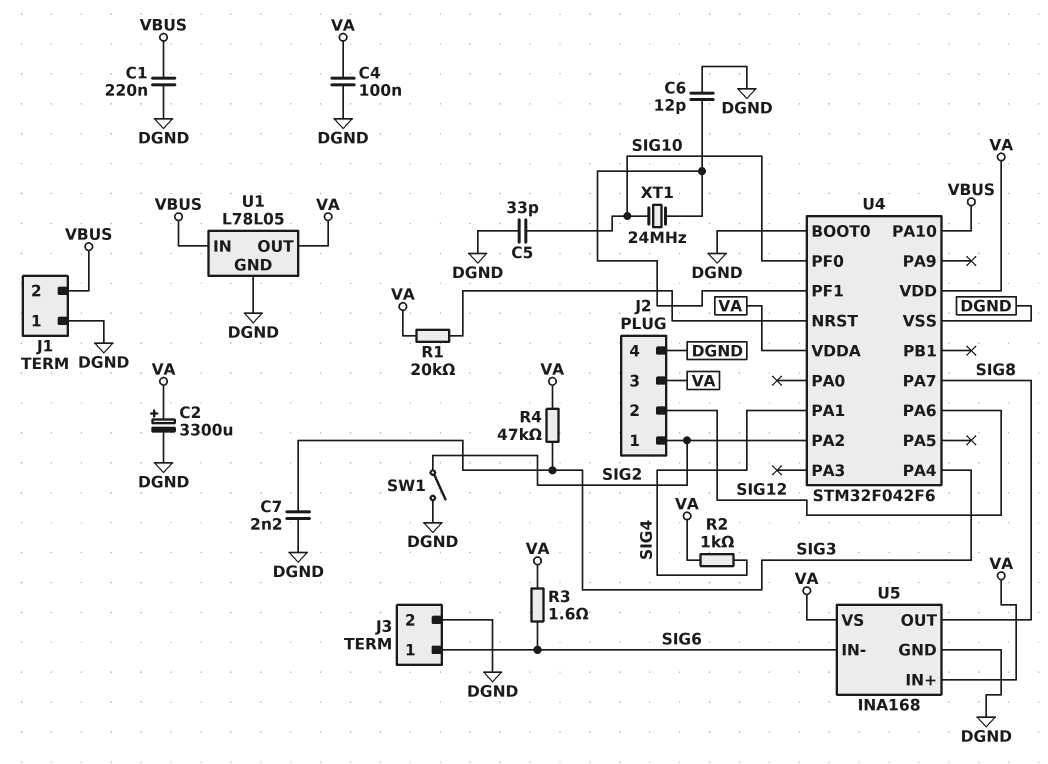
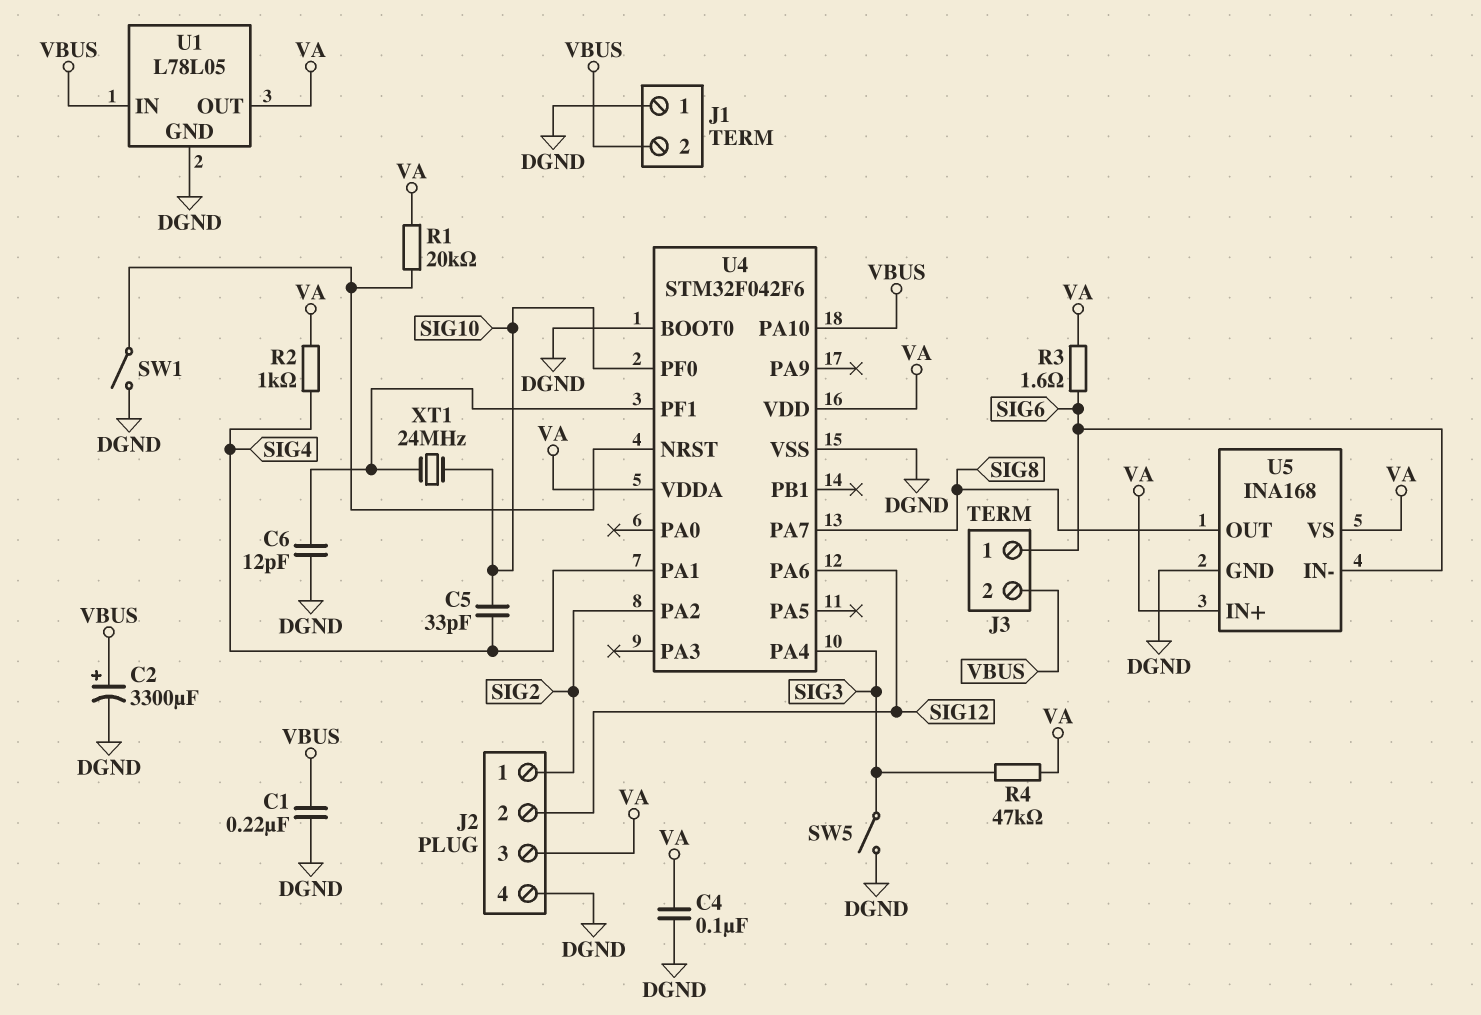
C2: 3300uF (plus VA, minus DGND) -> 3300uF (plus VBUS, minus DGND)
C5: 33pF (DGND, SIG10) -> 33pF (SIG4, SIG10)
C7: 2.2nF (DGND, SIG3) -> none
J3 pin 2: DGND -> VBUS
SW1: switch (DGND, SIG2) -> switch (DGND, U4/NRST)
SW5: none -> switch (DGND, SIG3)

